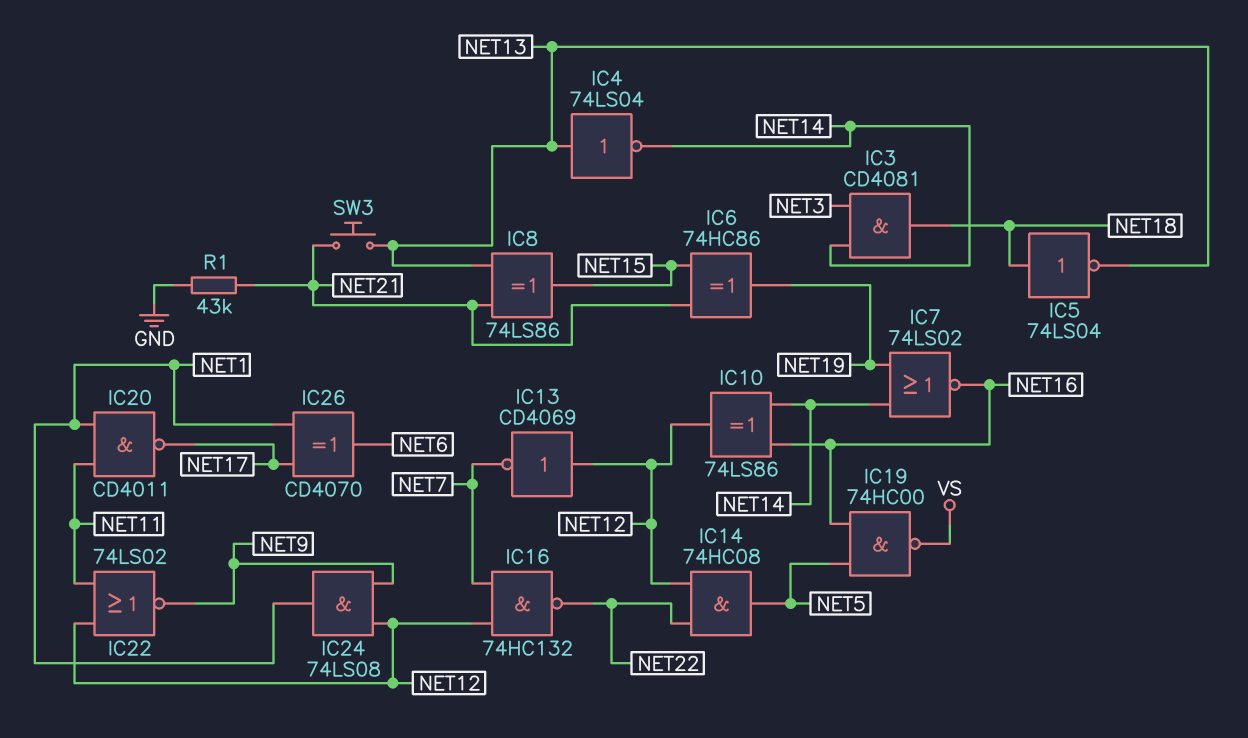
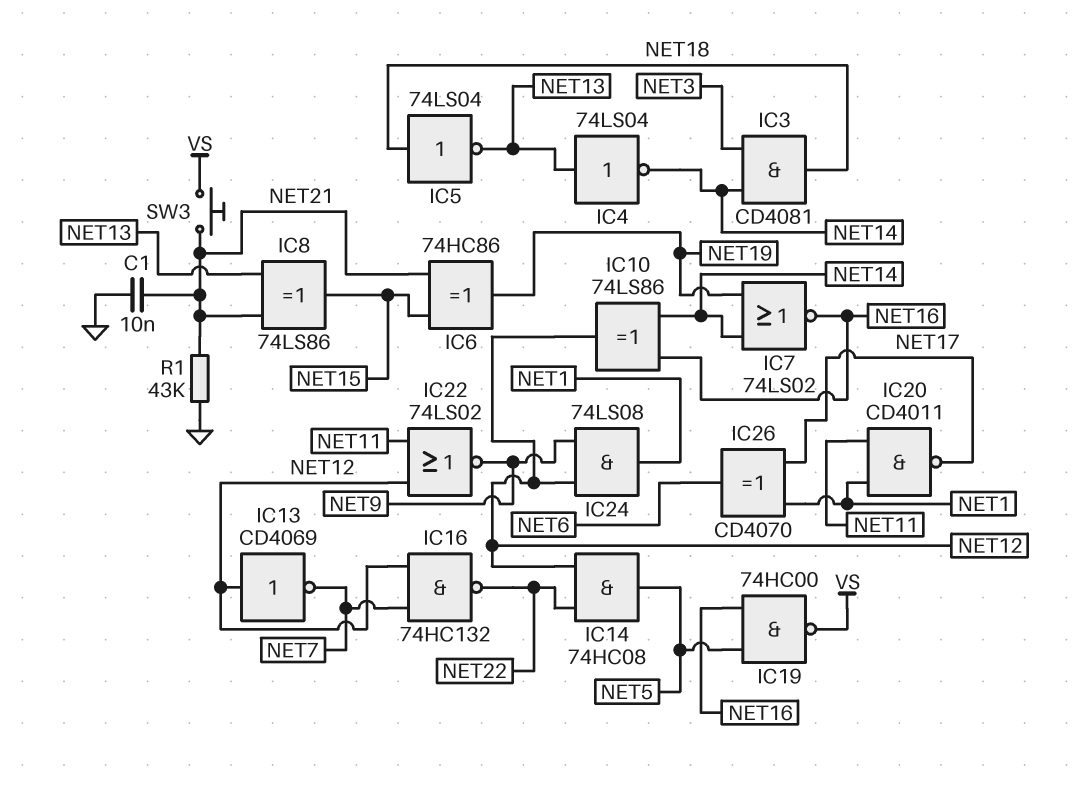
C1: none -> 10nF (GND, NET21)
SW3: button (NET13, NET21) -> button (NET21, VS)

